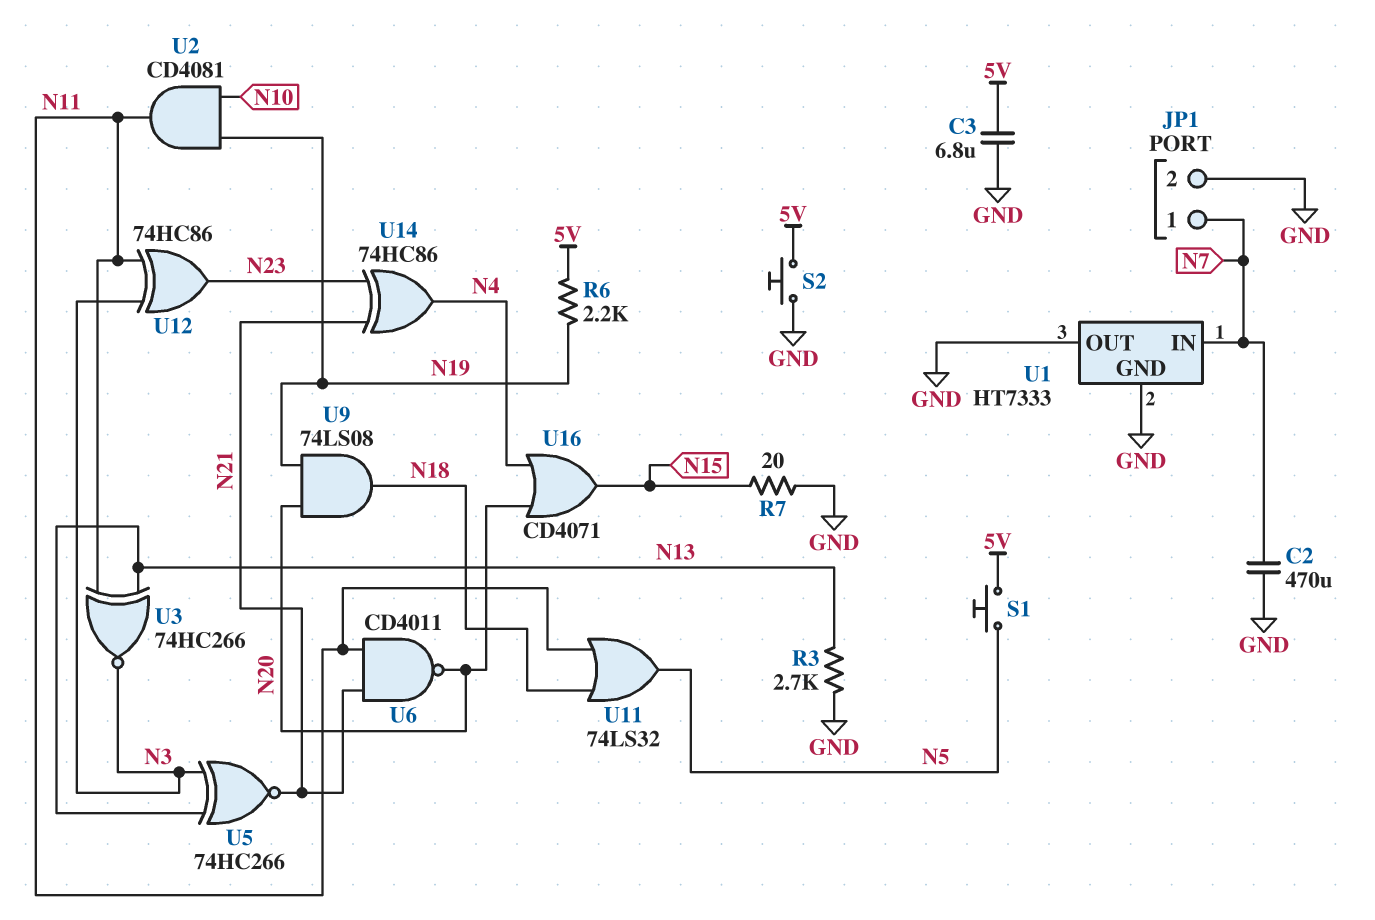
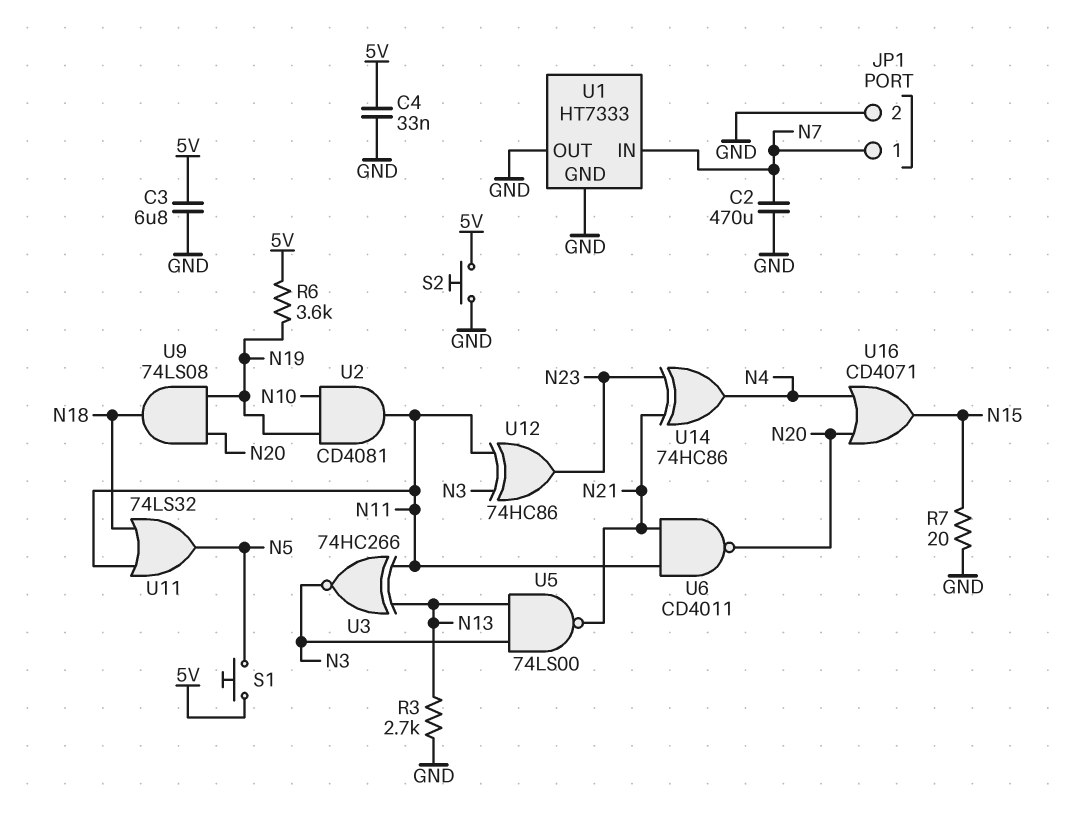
C4: none -> 33nF (5V, GND)
R6: 2.2k (5V, N19) -> 3.6k (5V, N19)
U5: XNOR 74HC266 (in N3, in N13, out N21) -> NAND 74LS00 (in N3, in N13, out N21)

